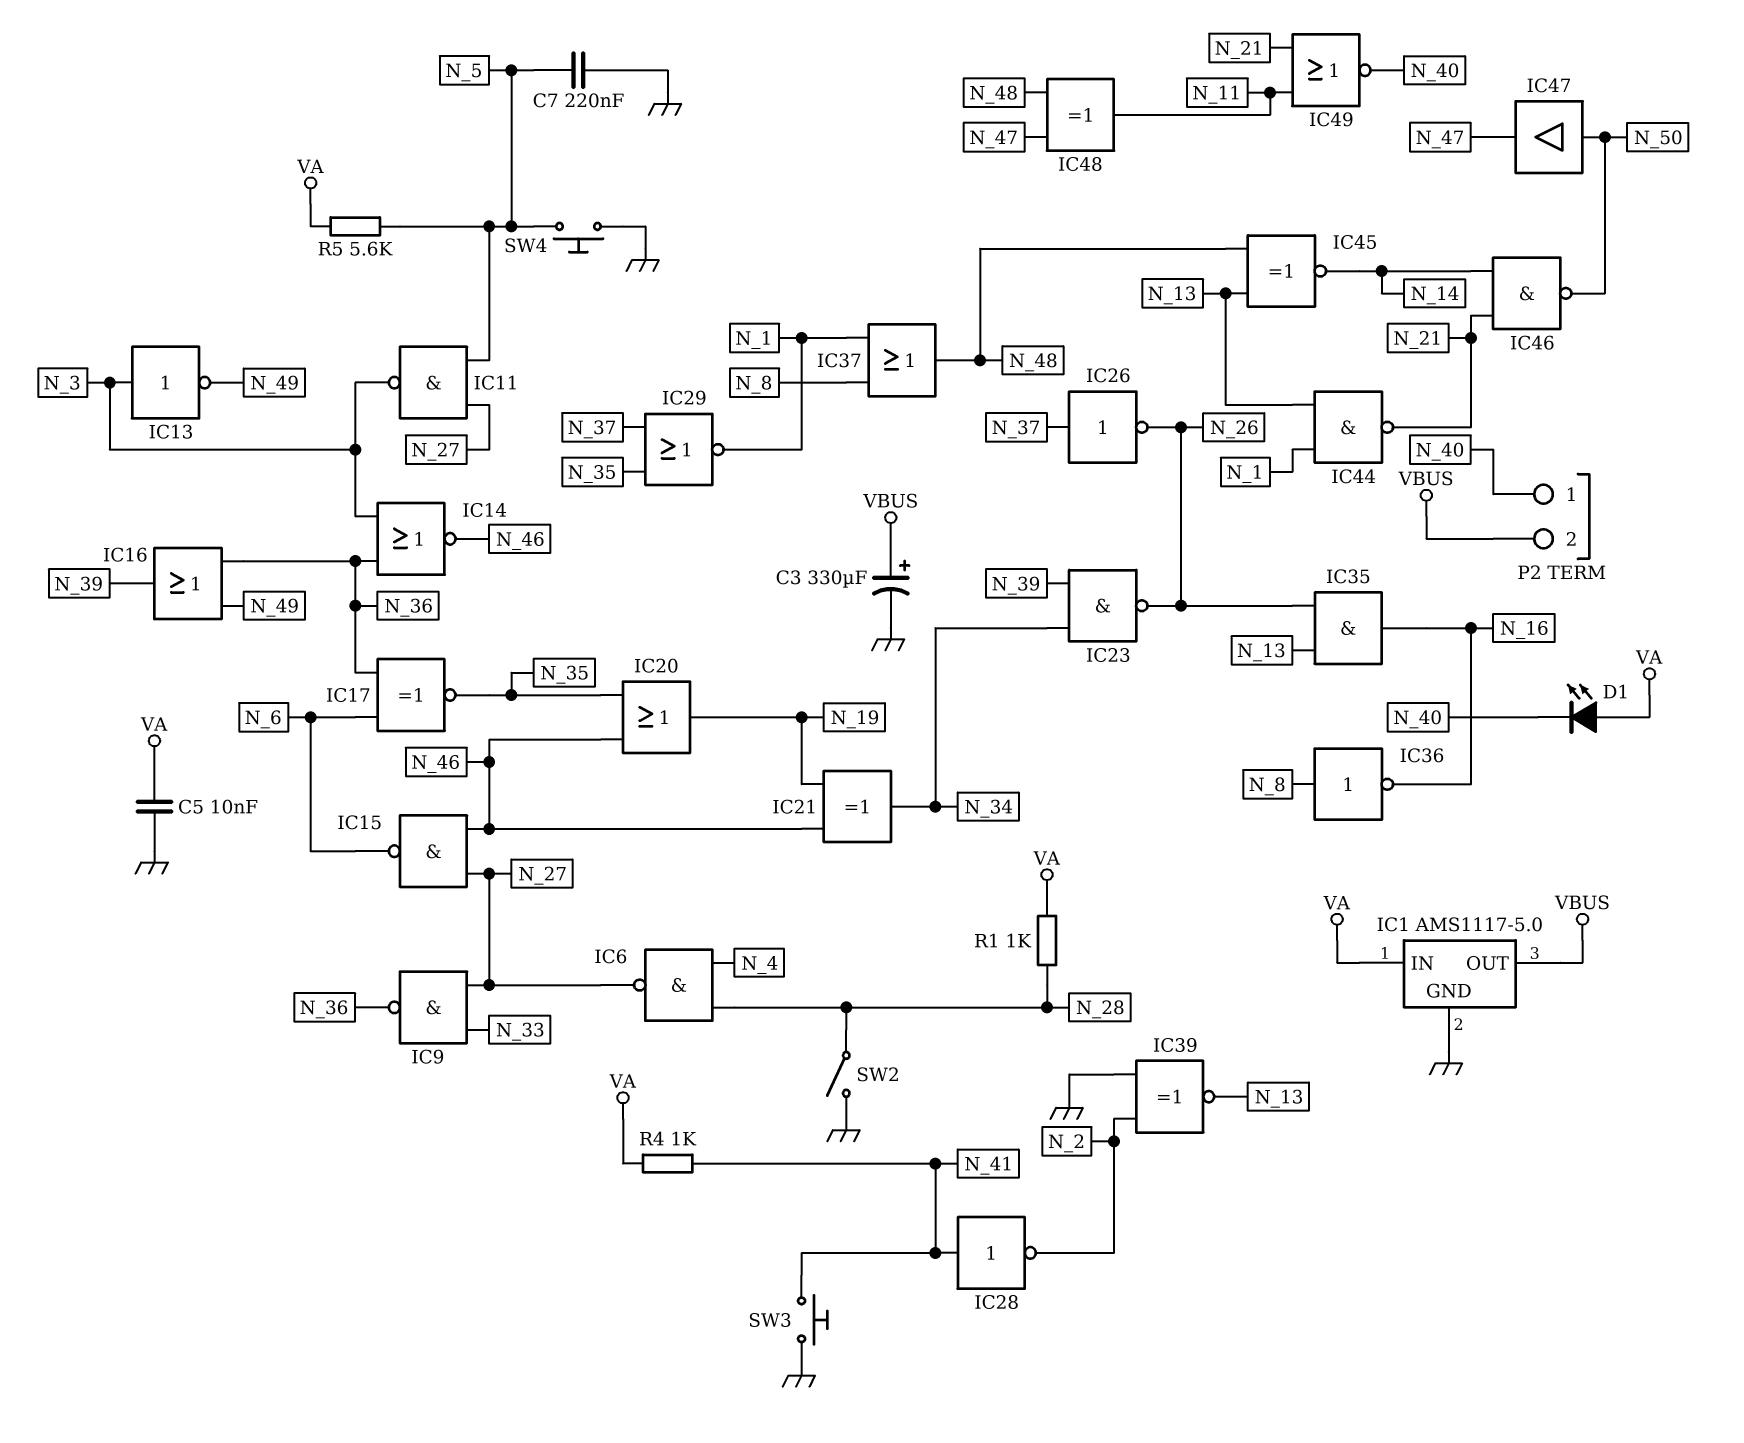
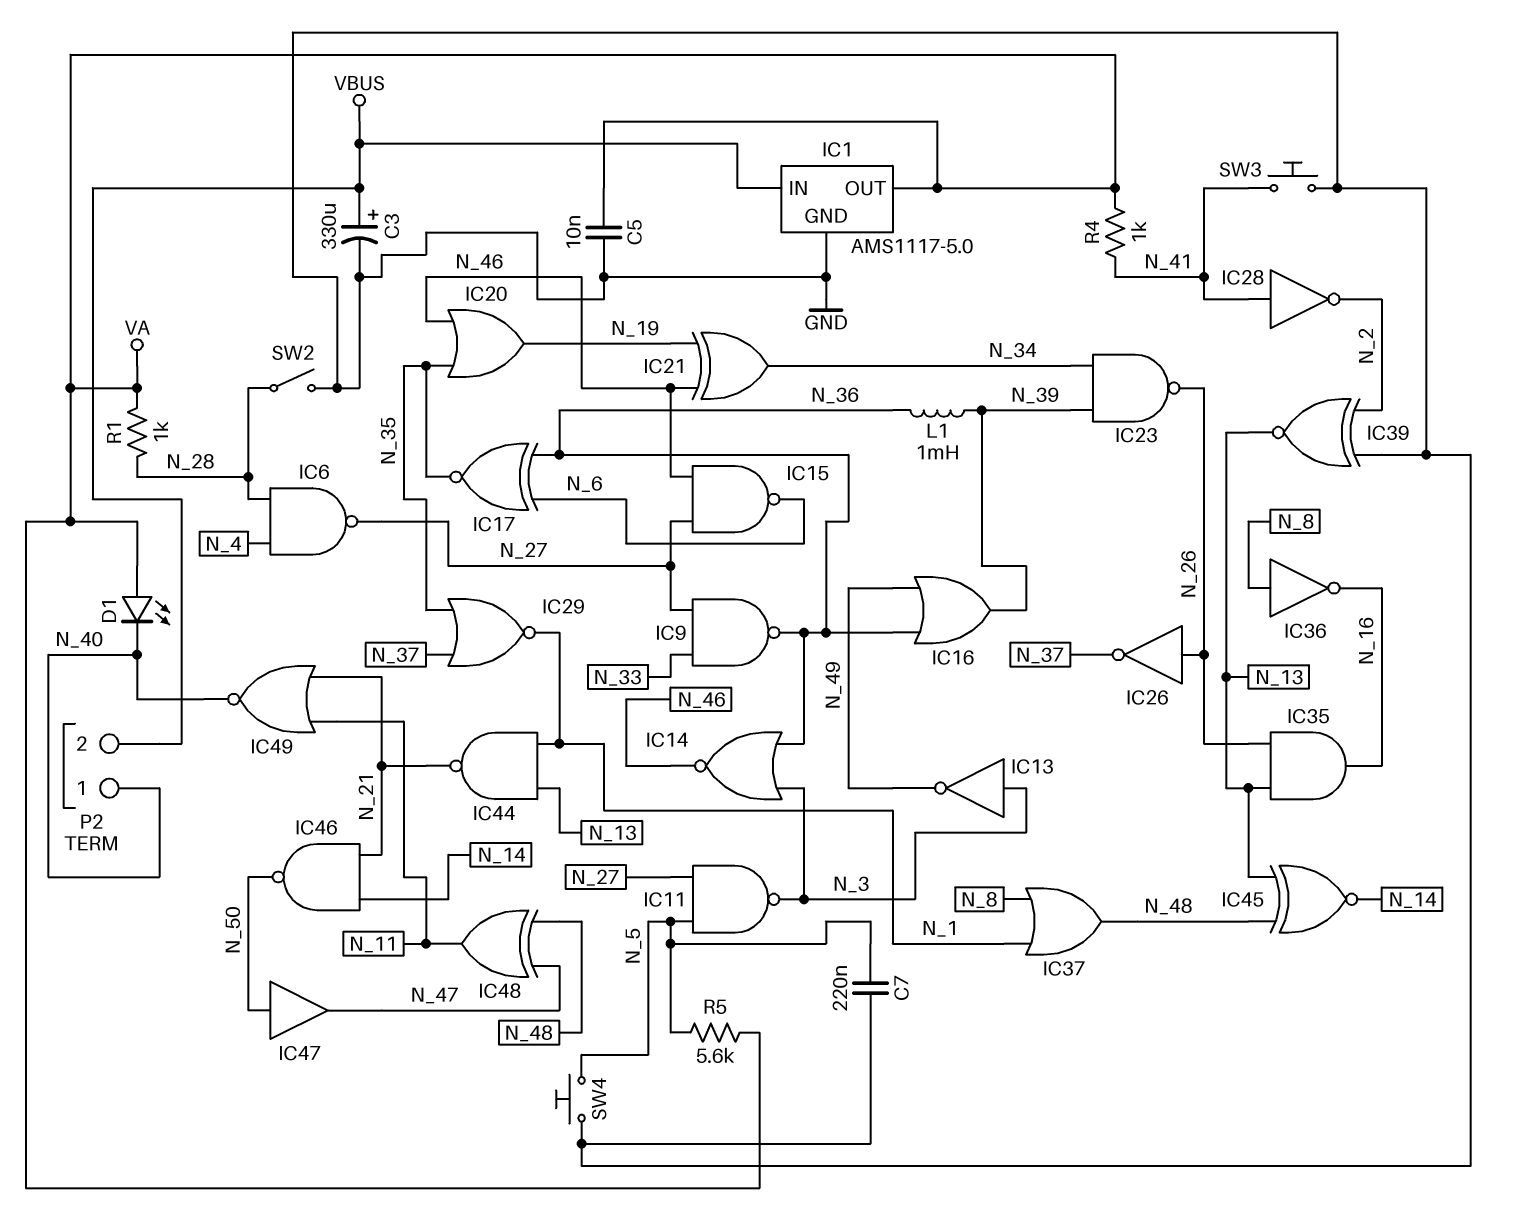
IC1 pin IN: VA -> VBUS
IC1 pin OUT: VBUS -> VA
IC26: NOT (in N_37, out N_26) -> NOT (in N_26, out N_37)
L1: none -> 1mH (N_36, N_39)

